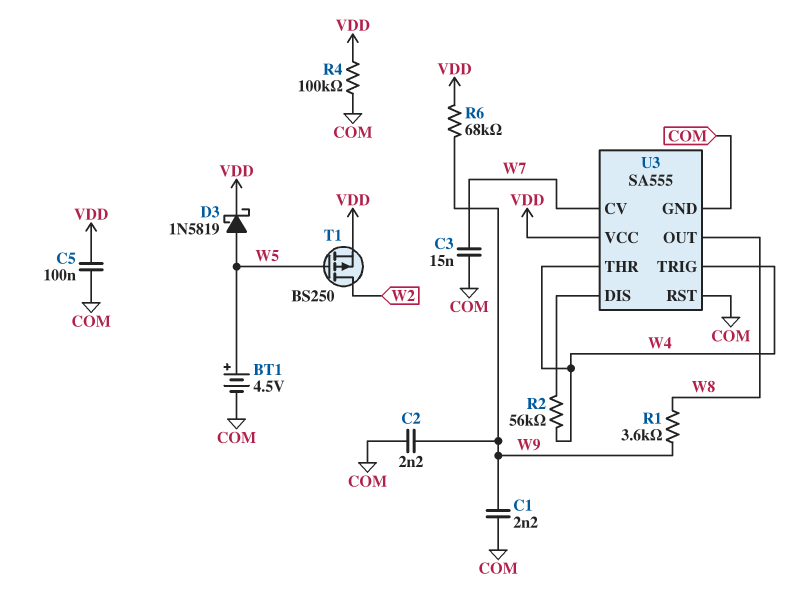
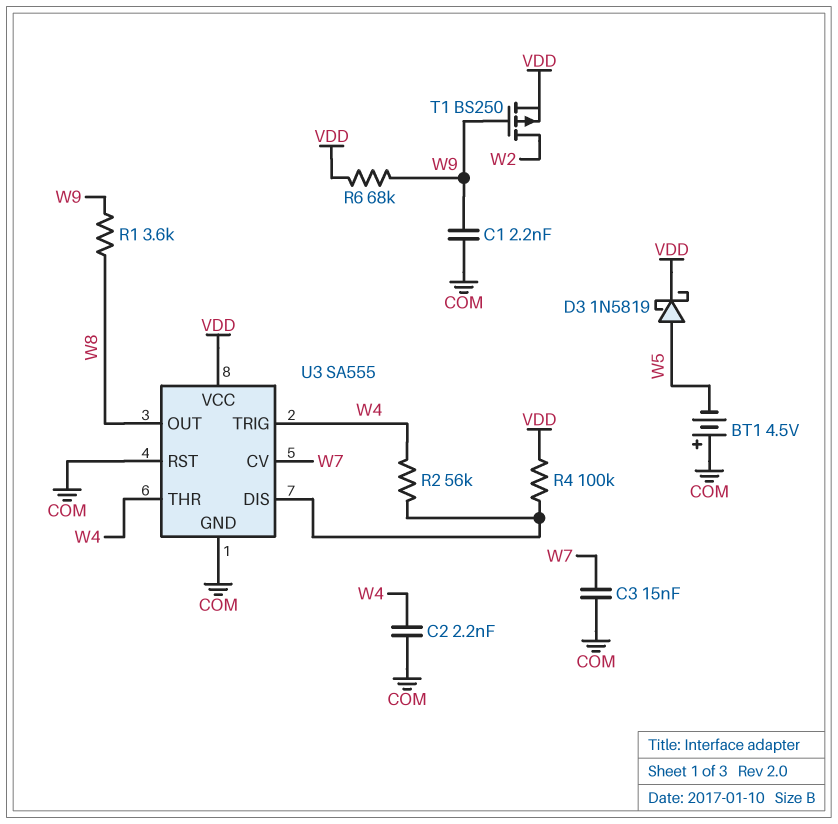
BT1: 4.5V (plus W5, minus COM) -> 4.5V (plus COM, minus W5)
C2: 2.2nF (COM, W9) -> 2.2nF (COM, W4)
C5: 100nF (COM, VDD) -> none
R4: 100k (COM, VDD) -> 100k (U3/DIS, VDD)
T1: PMOS BS250 (G W5, D W2, S VDD) -> PMOS BS250 (G W9, D W2, S VDD)

